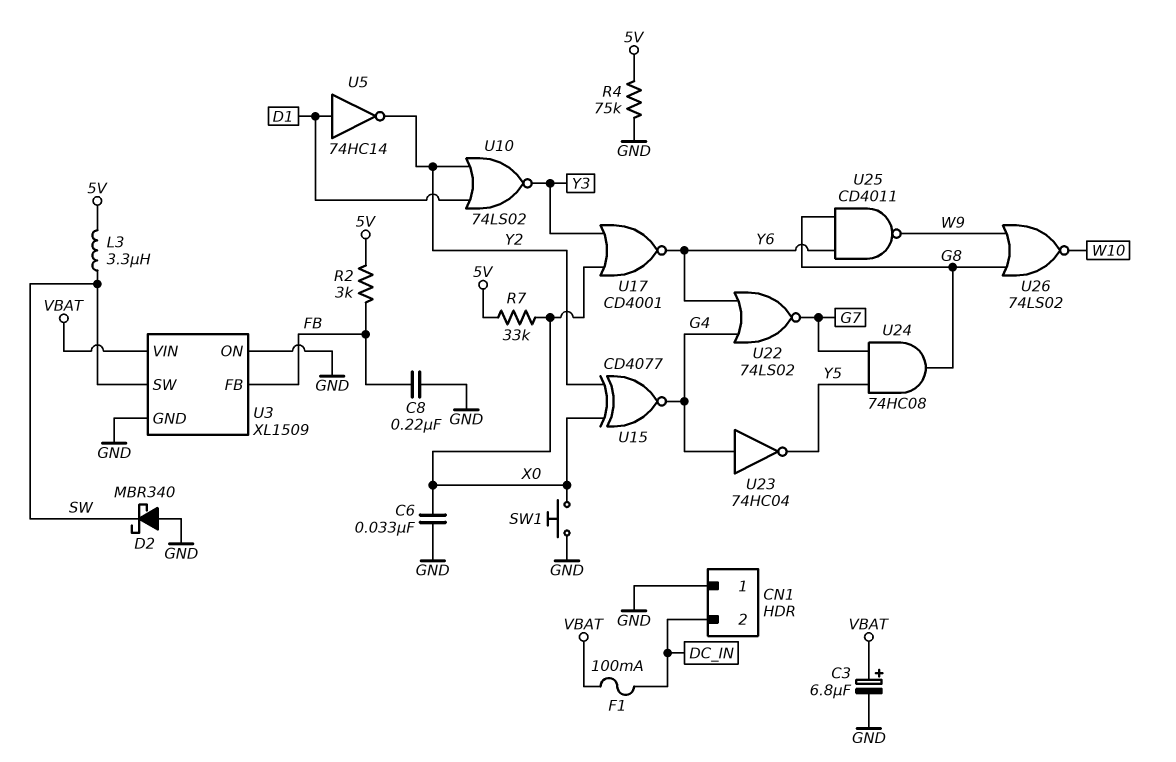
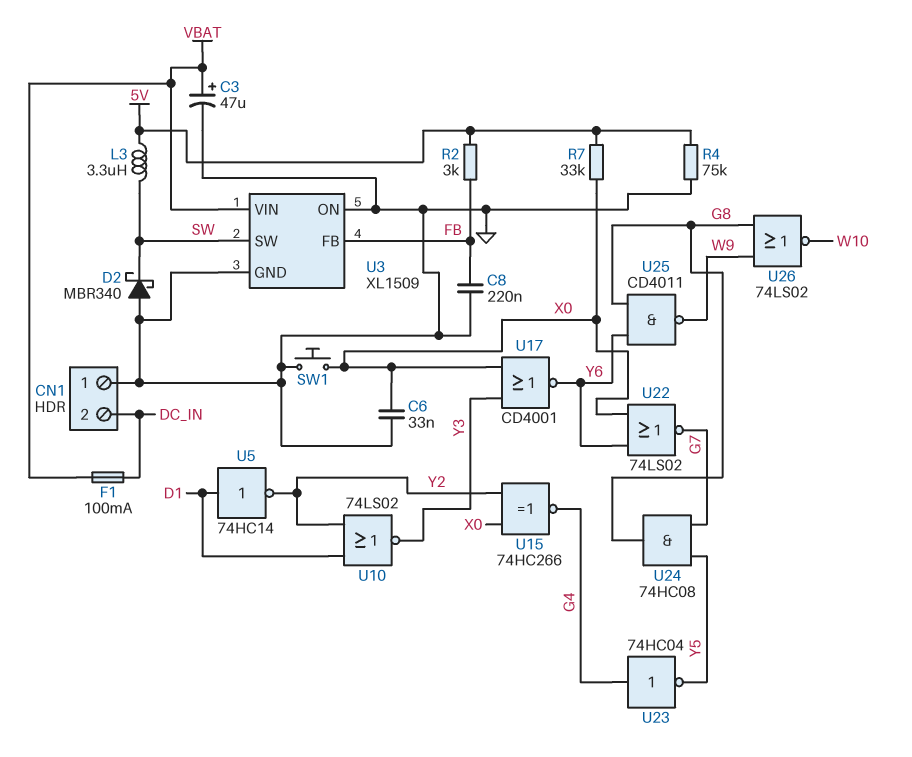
C3: 6.8uF (plus VBAT, minus GND) -> 47uF (plus VBAT, minus GND)
U15: XNOR CD4077 (in X0, in Y2, out G4) -> XNOR 74HC266 (in X0, in Y2, out G4)
U22: NOR 74LS02 (in G4, in Y6, out G7) -> NOR 74LS02 (in X0, in Y6, out G7)

